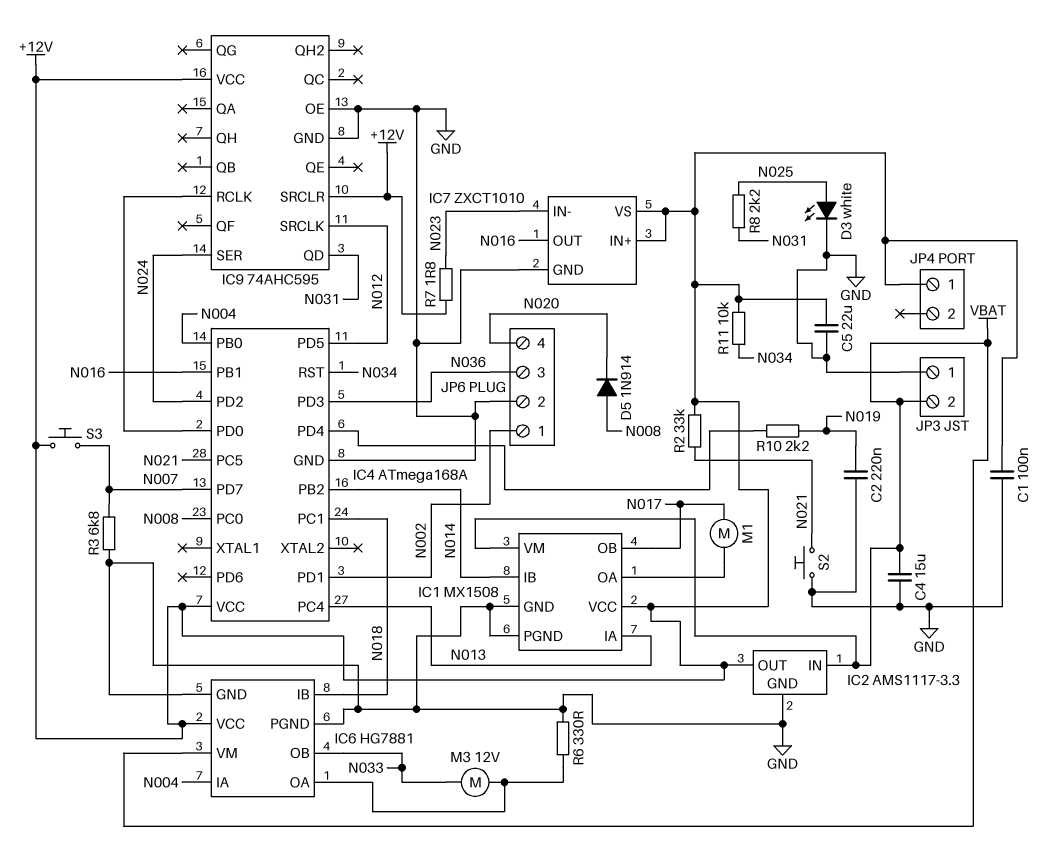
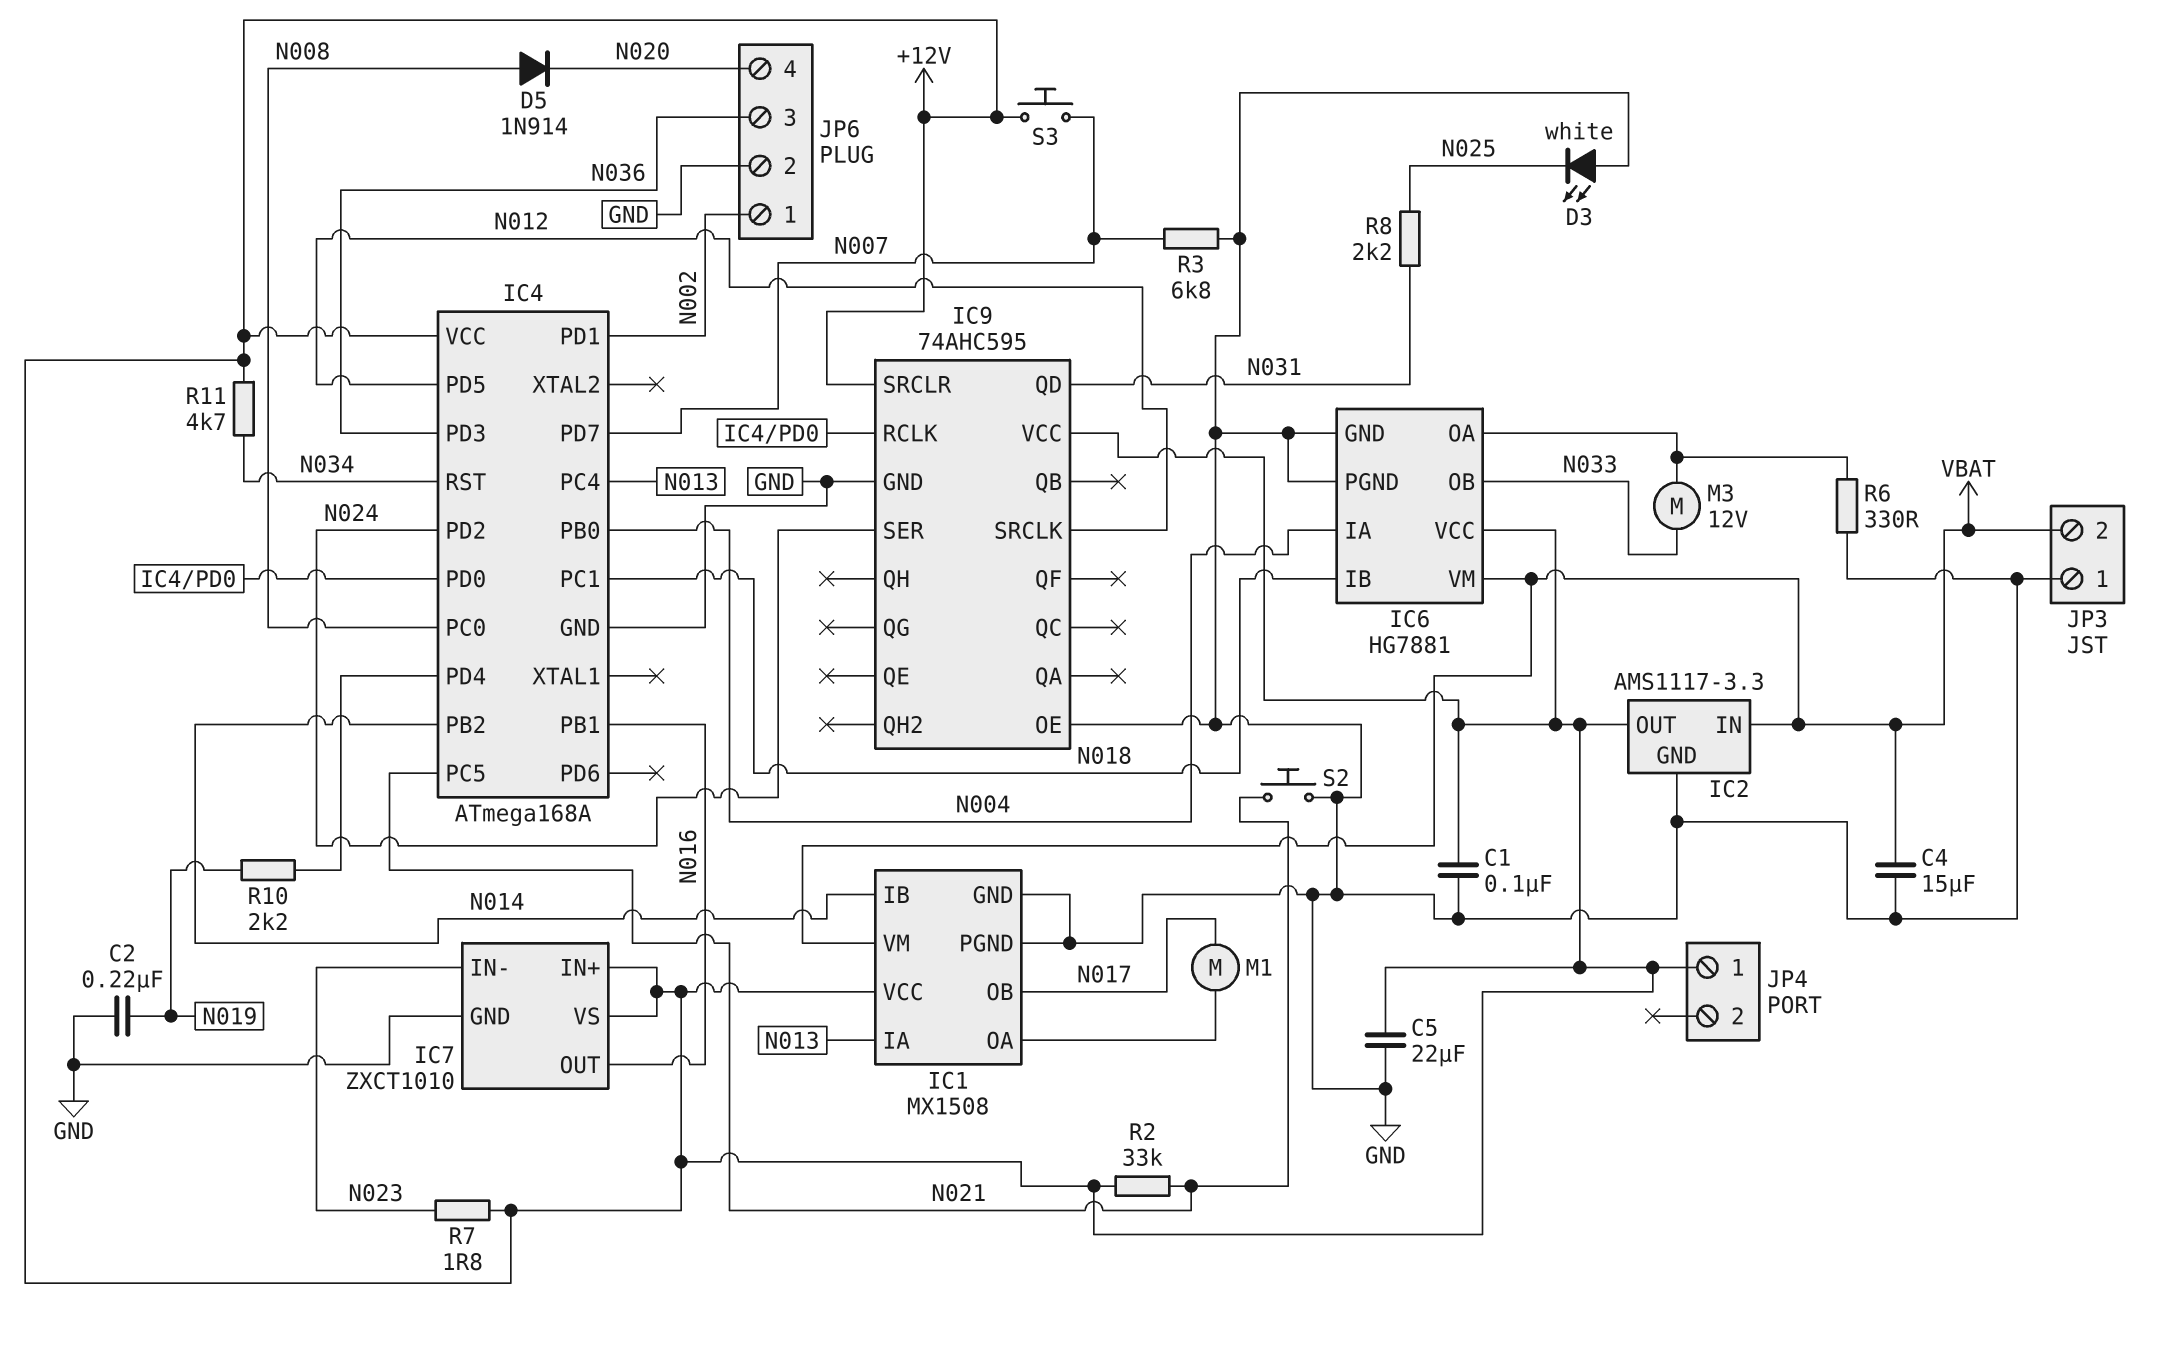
D3: LED white (A N025, K GND) -> LED white (A GND, K N025)
R11: 10k (+12V, N034) -> 4.7k (+12V, N034)

